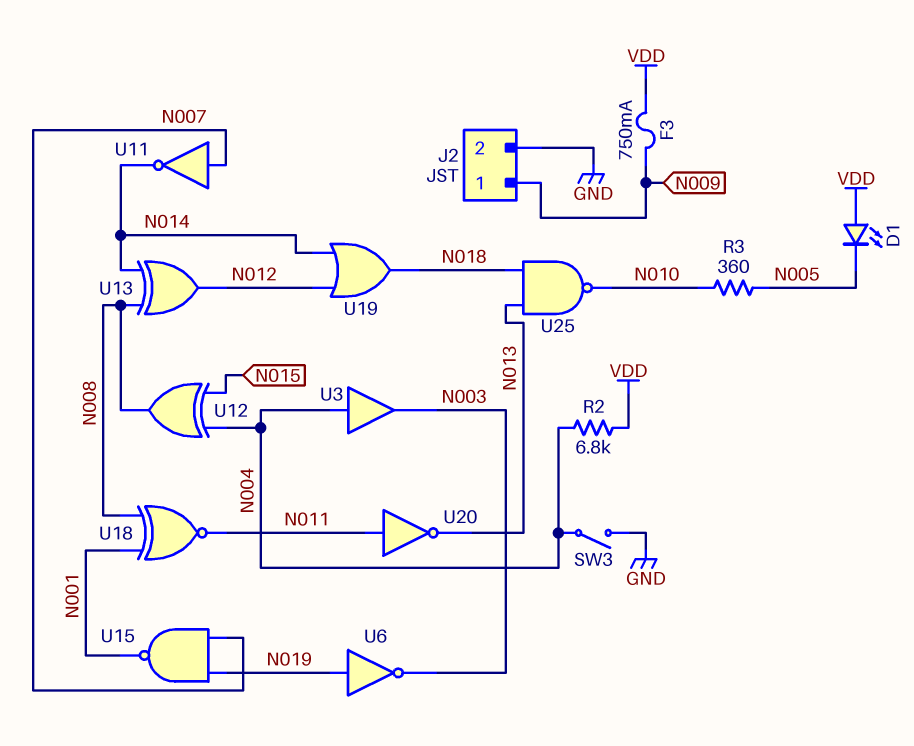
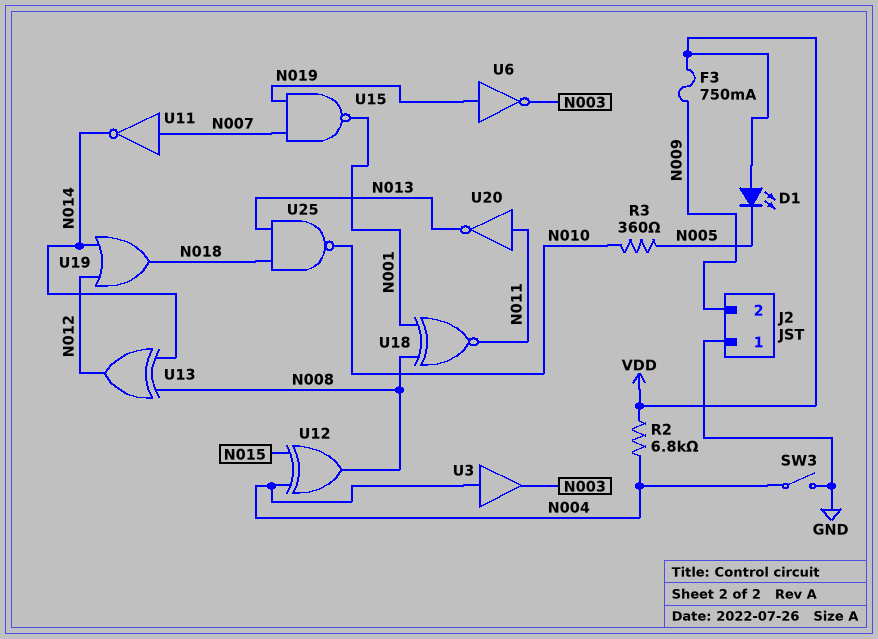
J2 pin 1: N009 -> GND
J2 pin 2: GND -> N009

